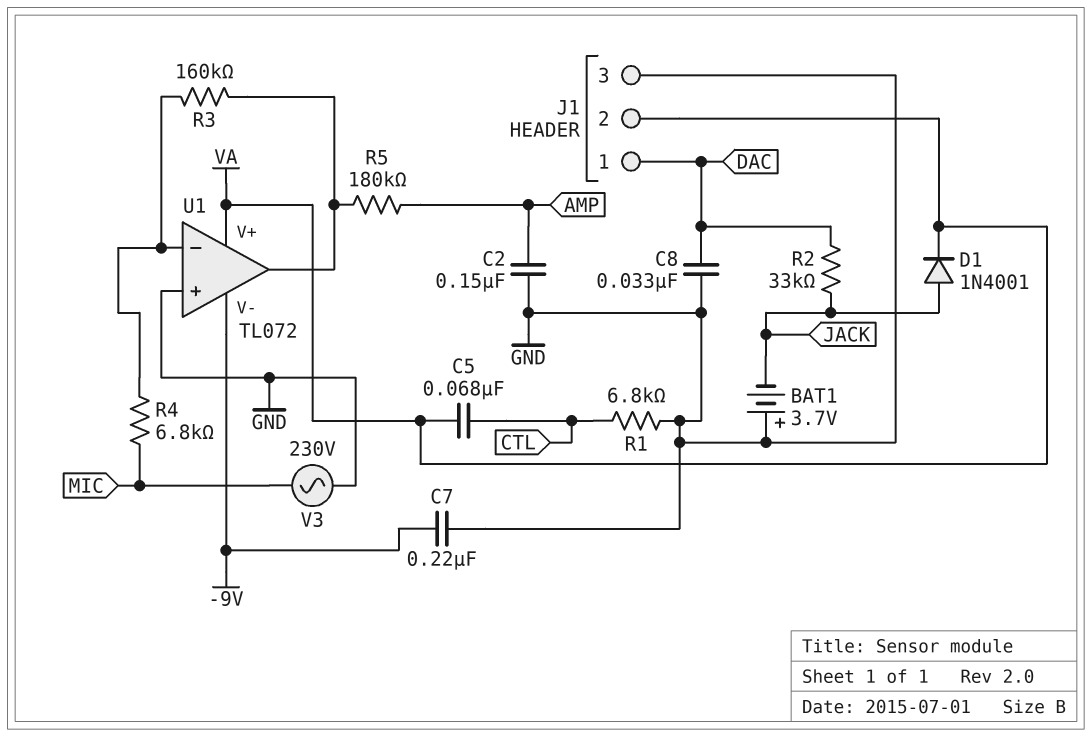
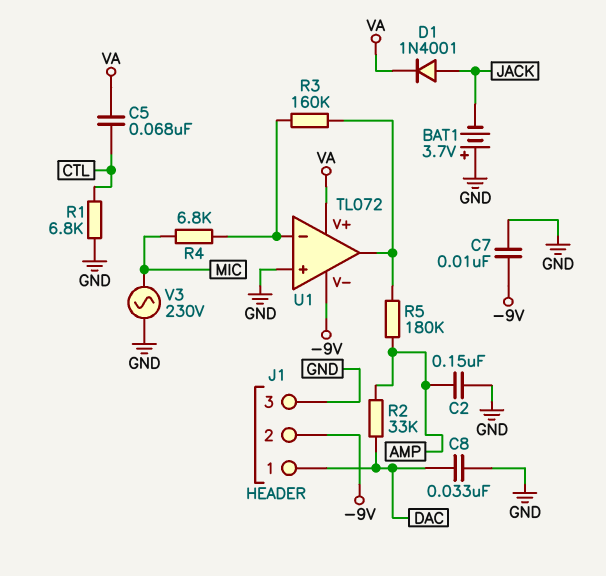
C7: 220nF (-9V, GND) -> 10nF (-9V, GND)
J1 pin 2: VA -> -9V
R2: 33k (DAC, JACK) -> 33k (AMP, DAC)

